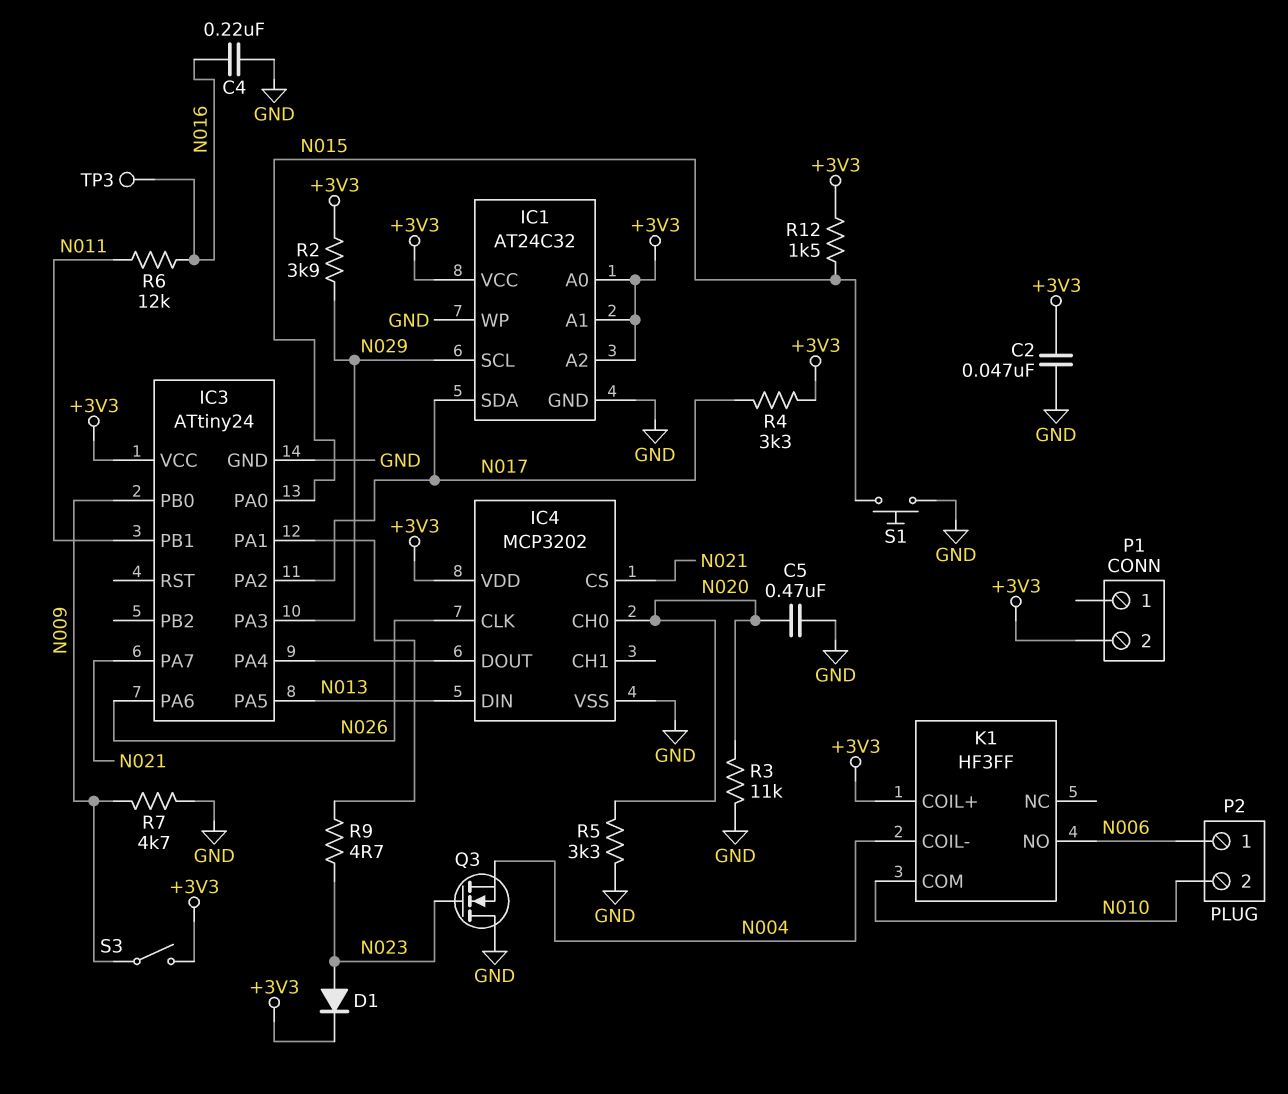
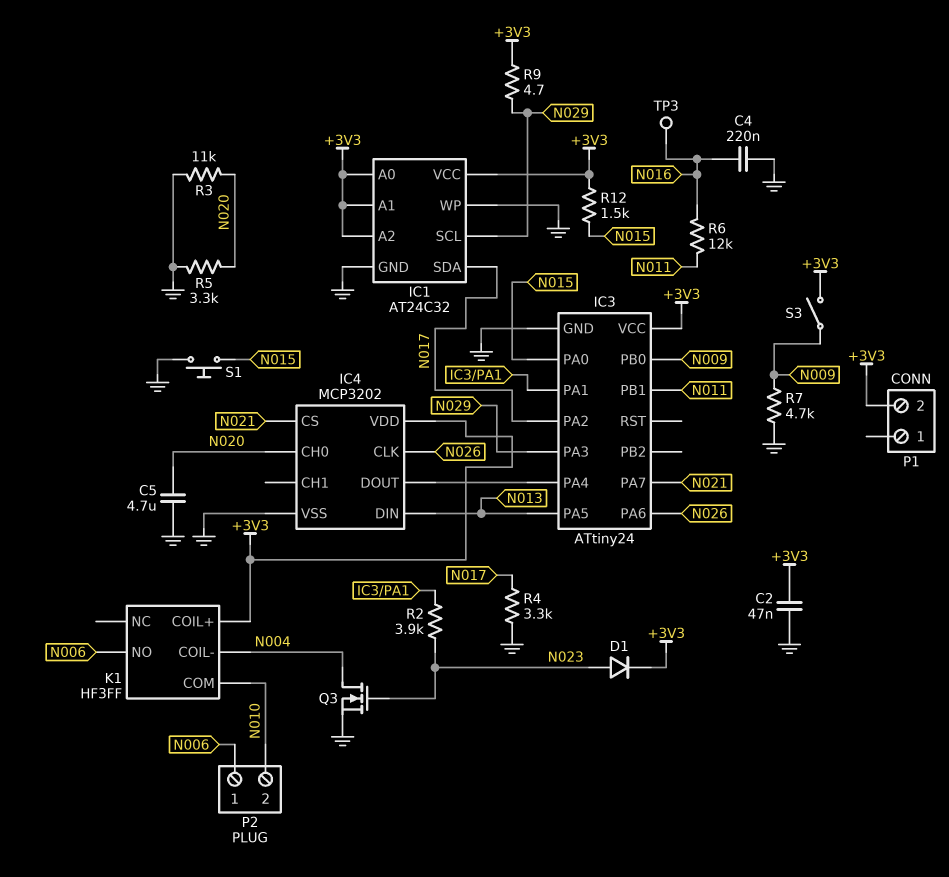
C5: 470nF (GND, N020) -> 4.7uF (GND, N020)
Q3: NMOS (G N023, D GND, S N004) -> NMOS (G N023, D N004, S GND)
R2: 3.9k (+3V3, N029) -> 3.9k (IC3/PA1, N023)
R4: 3.3k (+3V3, N017) -> 3.3k (GND, N017)
R9: 4.7 (IC3/PA1, N023) -> 4.7 (+3V3, N029)

